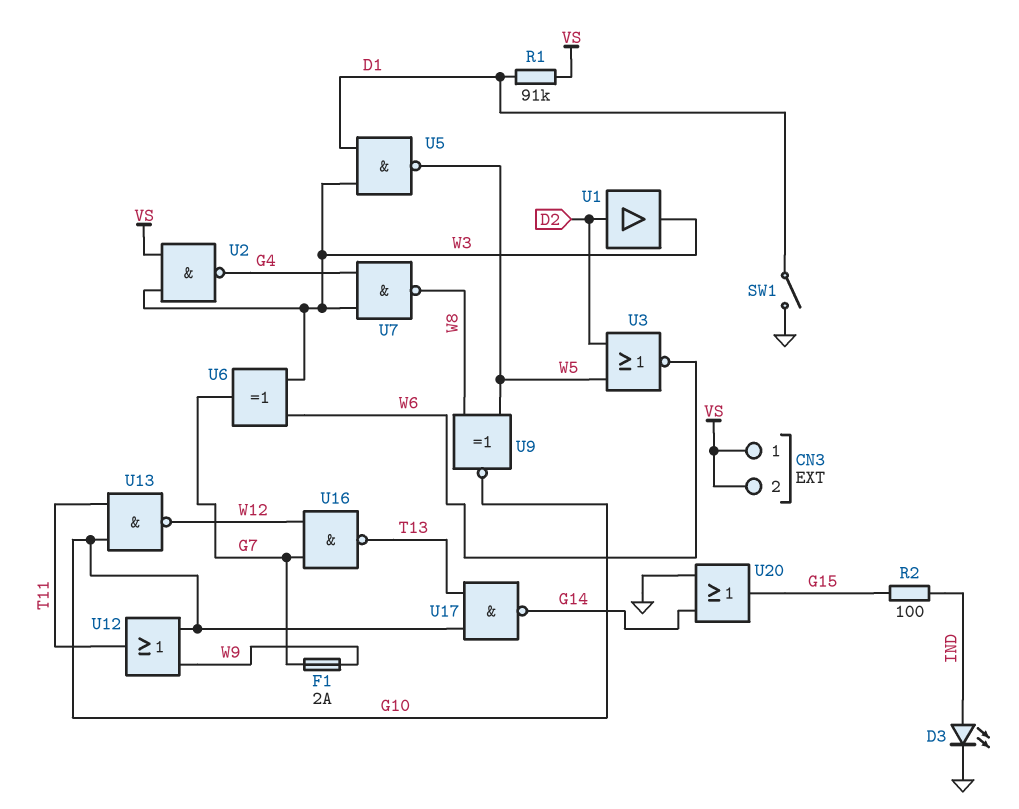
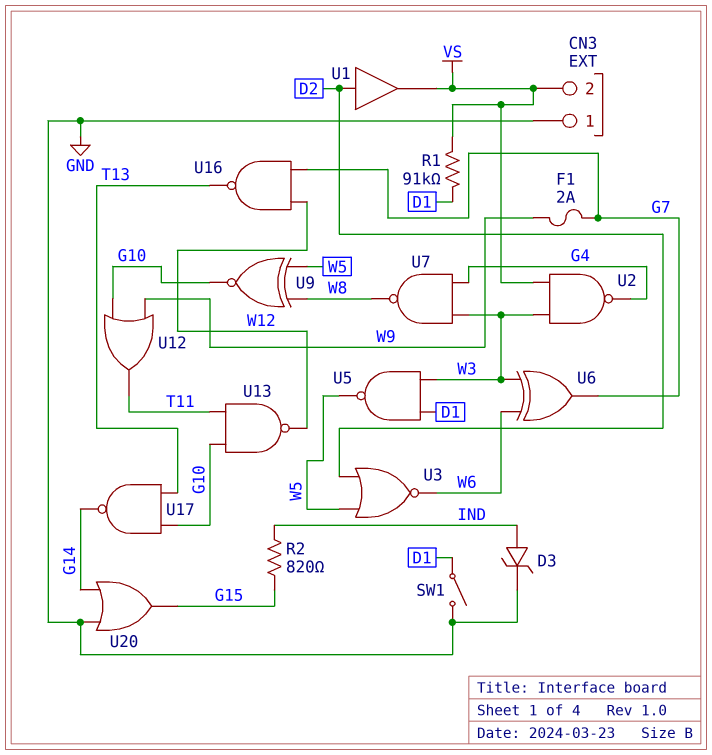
CN3 pin 1: VS -> GND
D3: LED (A IND, K GND) -> zener (A IND, K GND)
R2: 100 (G15, IND) -> 820 (G15, IND)
U1: buffer (in D2, out W3) -> buffer (in D2, out VS)

